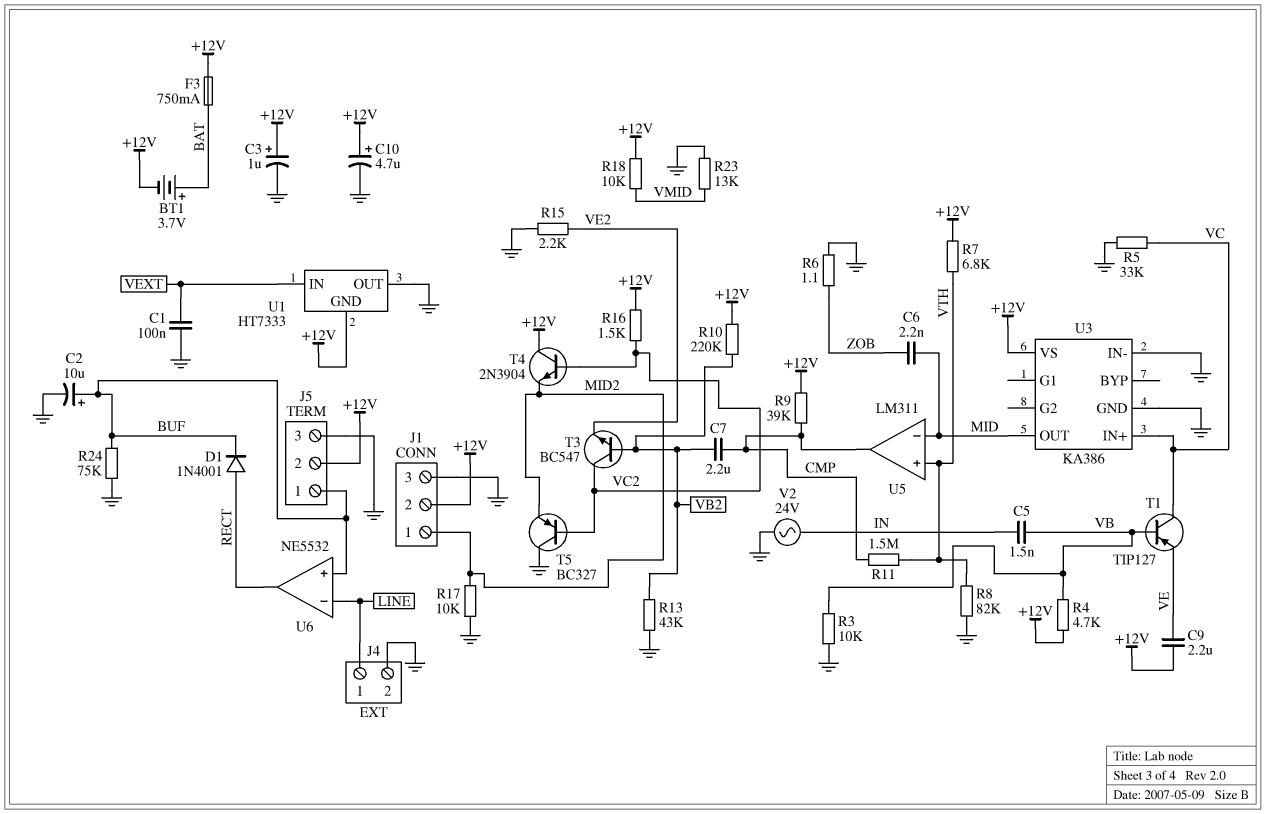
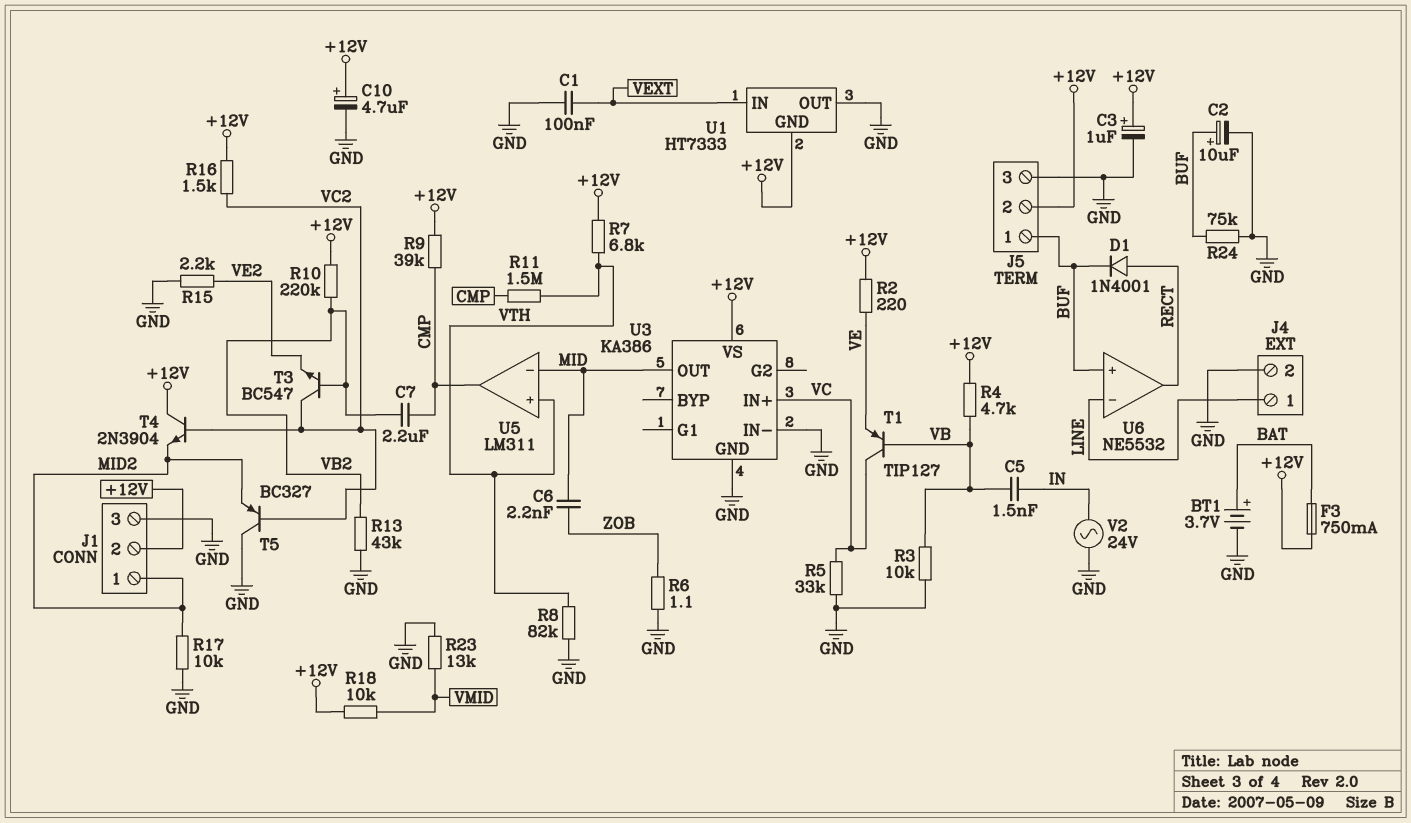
BT1: 3.7V (plus BAT, minus +12V) -> 3.7V (plus BAT, minus GND)
C9: 2.2uF (+12V, VE) -> none
R2: none -> 220 (+12V, VE)

